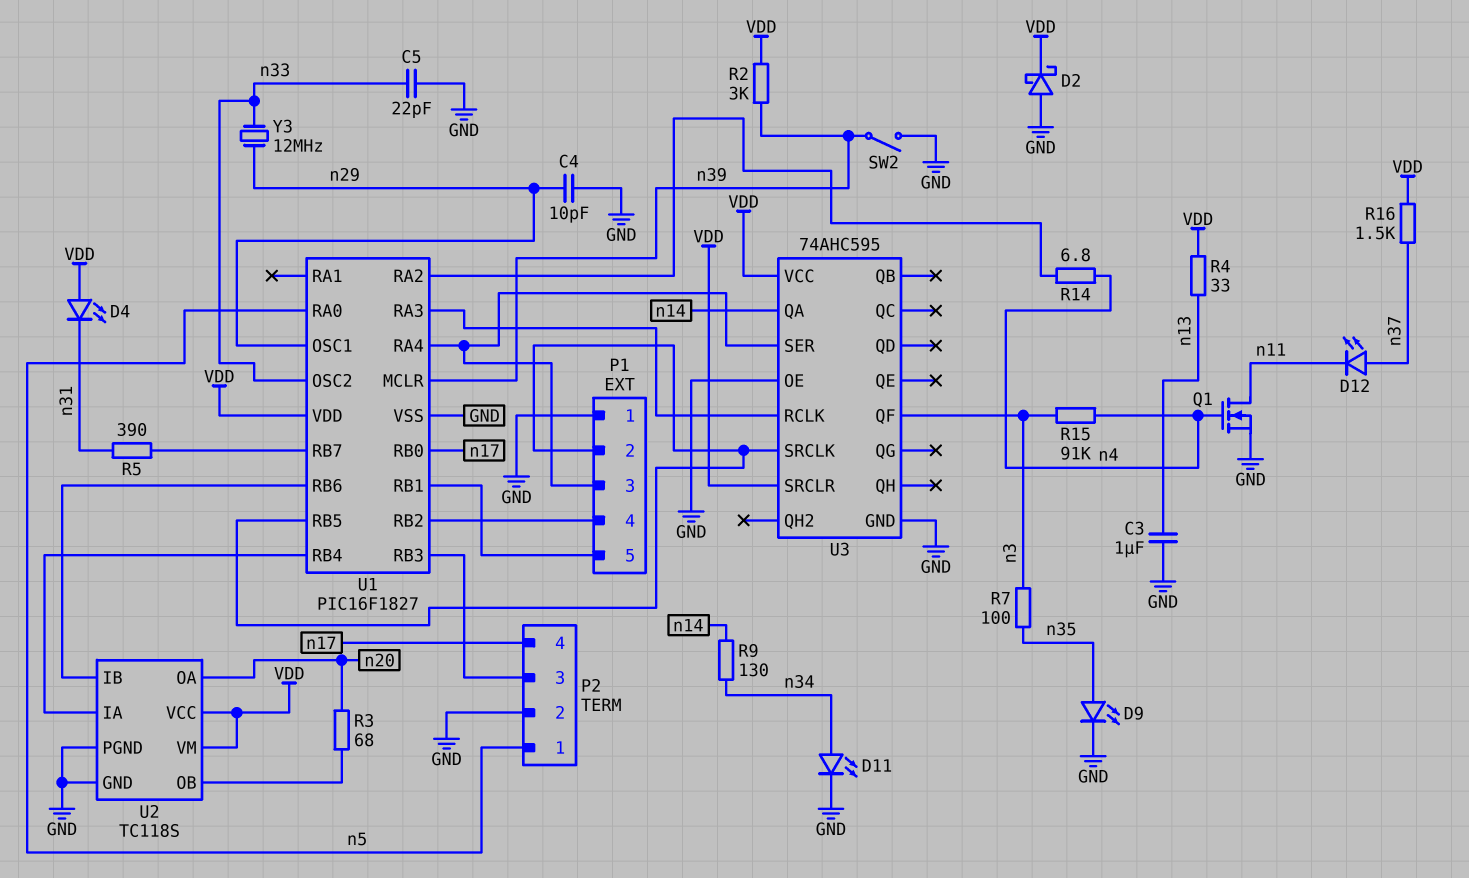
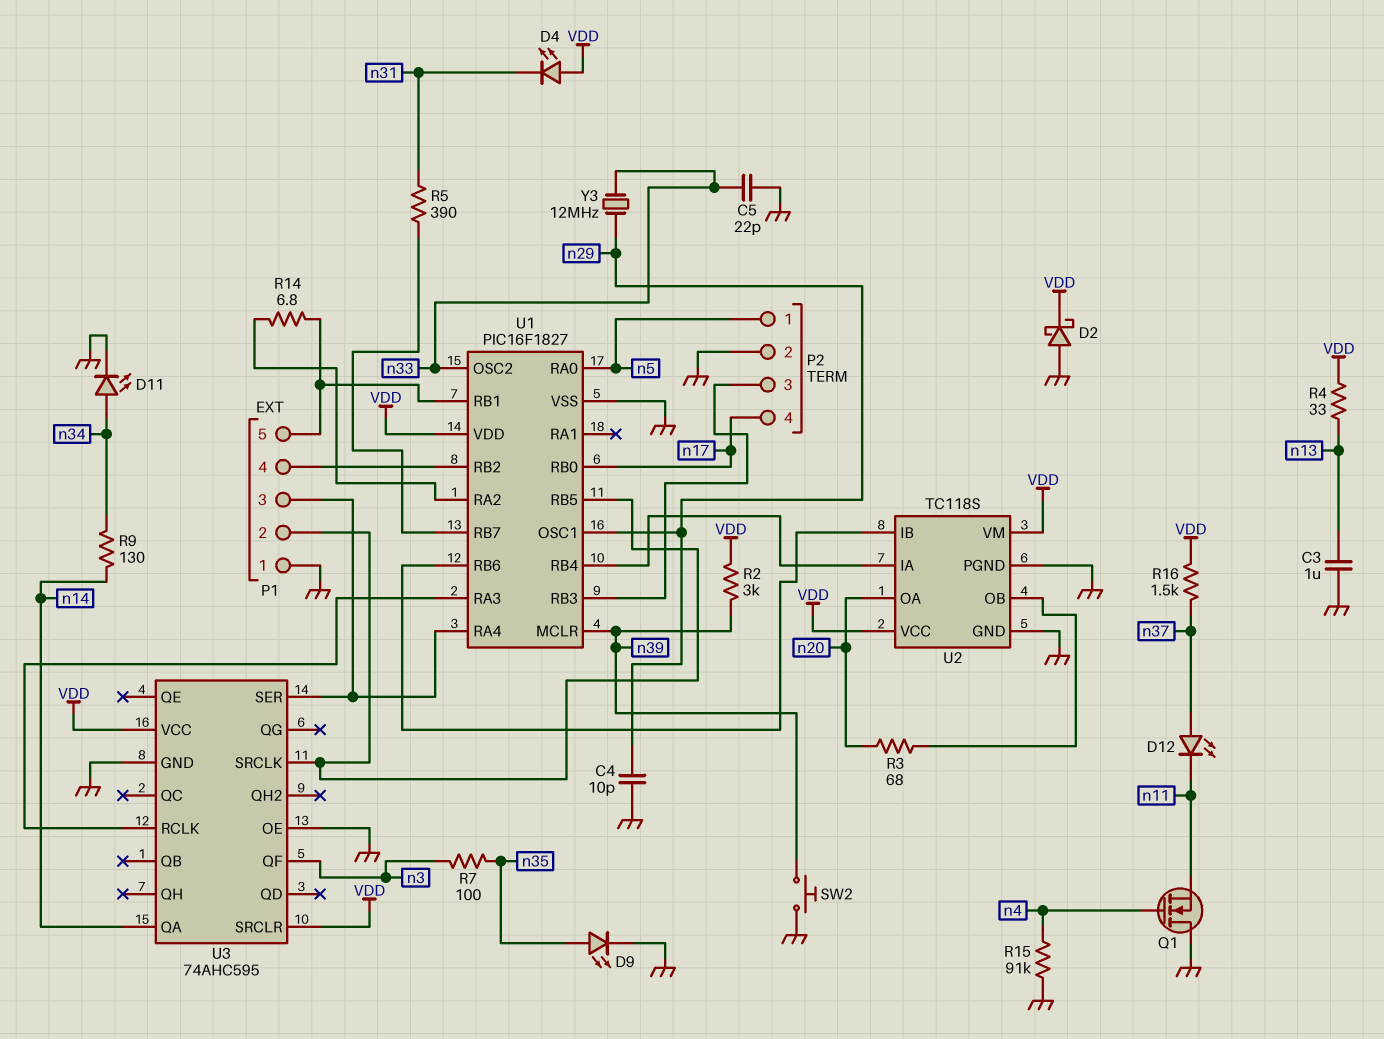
Q1: NMOS (G n4, D n11, S GND) -> NMOS (G n4, D GND, S n11)
R14: 6.8 (U1/RA2, n4) -> 6.8 (P1/5, U1/RA2)
R15: 91k (n3, n4) -> 91k (GND, n4)
SW2: switch (GND, n39) -> button (GND, n39)

